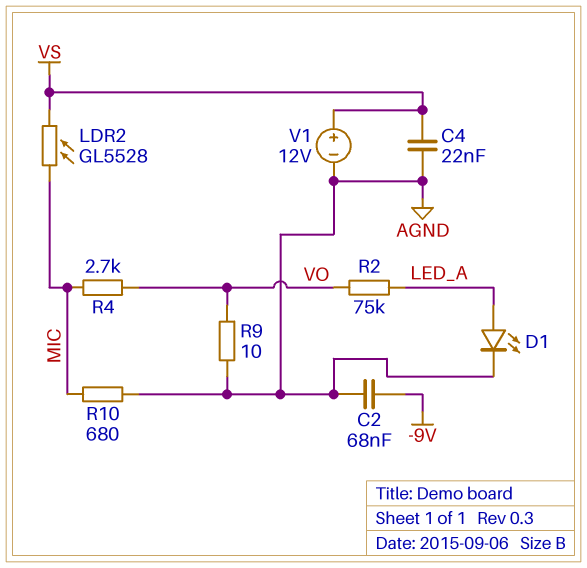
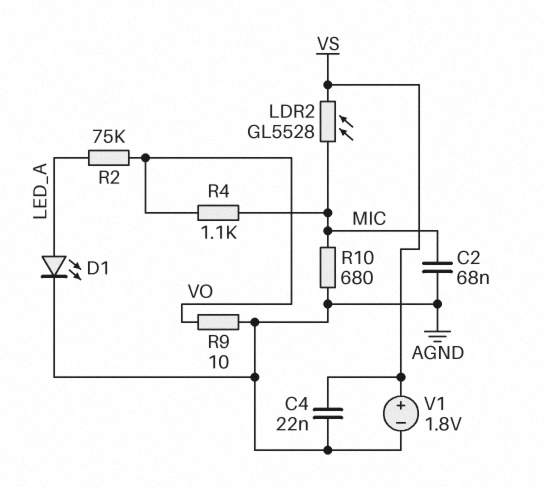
C2: 68nF (-9V, AGND) -> 68nF (AGND, MIC)
R4: 2.7k (MIC, VO) -> 1.1k (MIC, VO)
V1: 12V (plus VS, minus AGND) -> 1.8V (plus VS, minus AGND)

